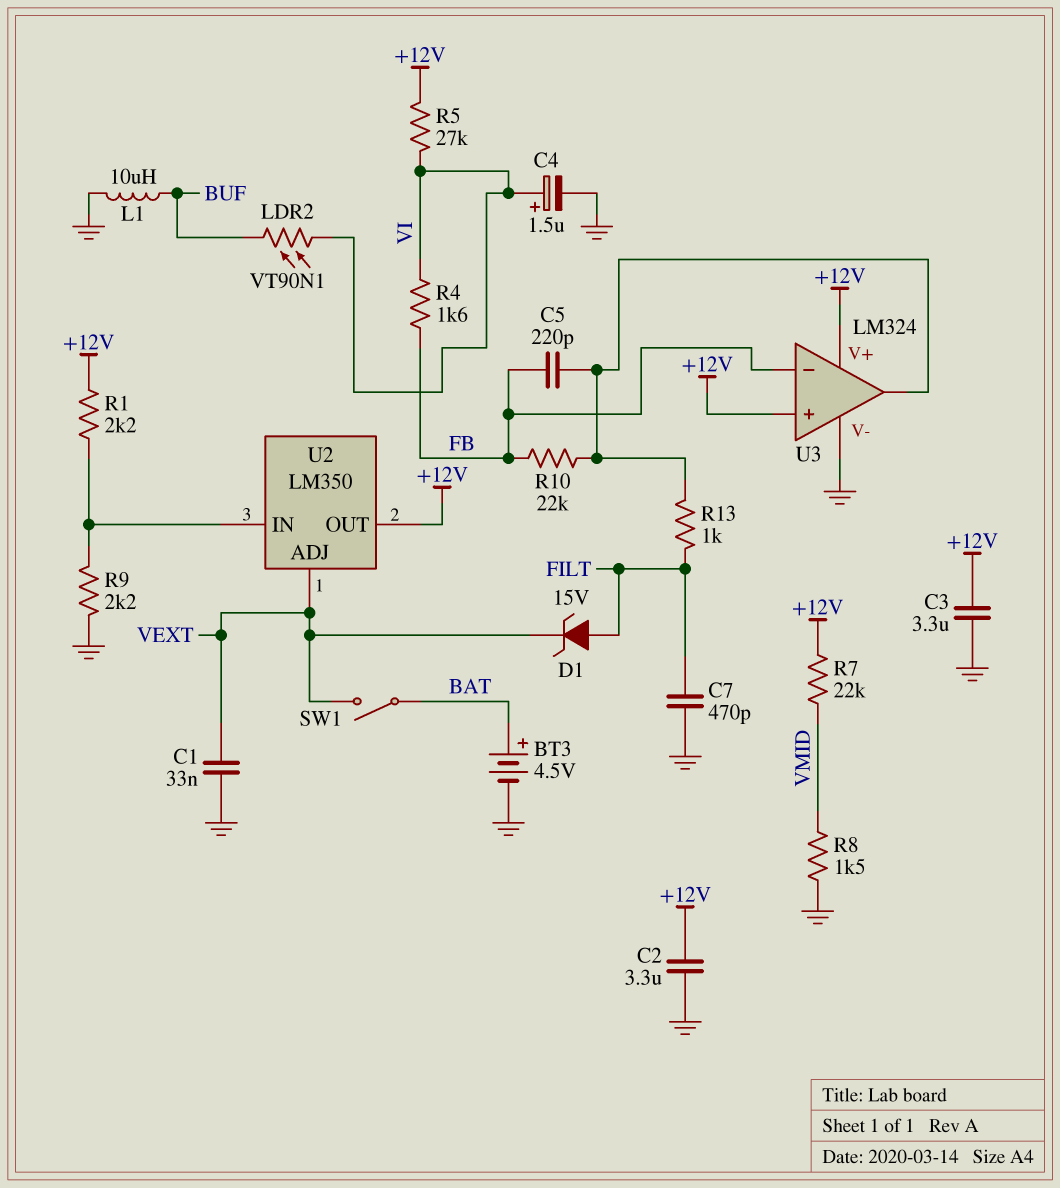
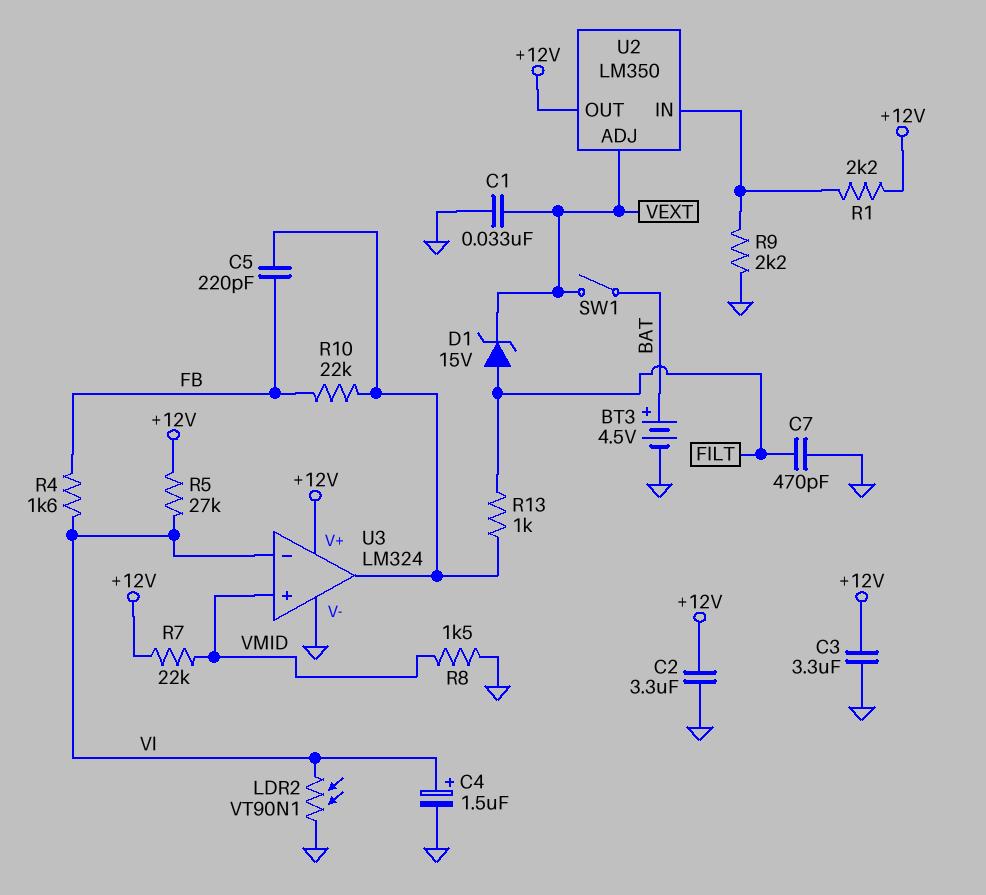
L1: 10uH (BUF, GND) -> none
LDR2: VT90N1 (BUF, VI) -> VT90N1 (GND, VI)
U3 pin in+: +12V -> VMID
U3 pin in-: FB -> VI

